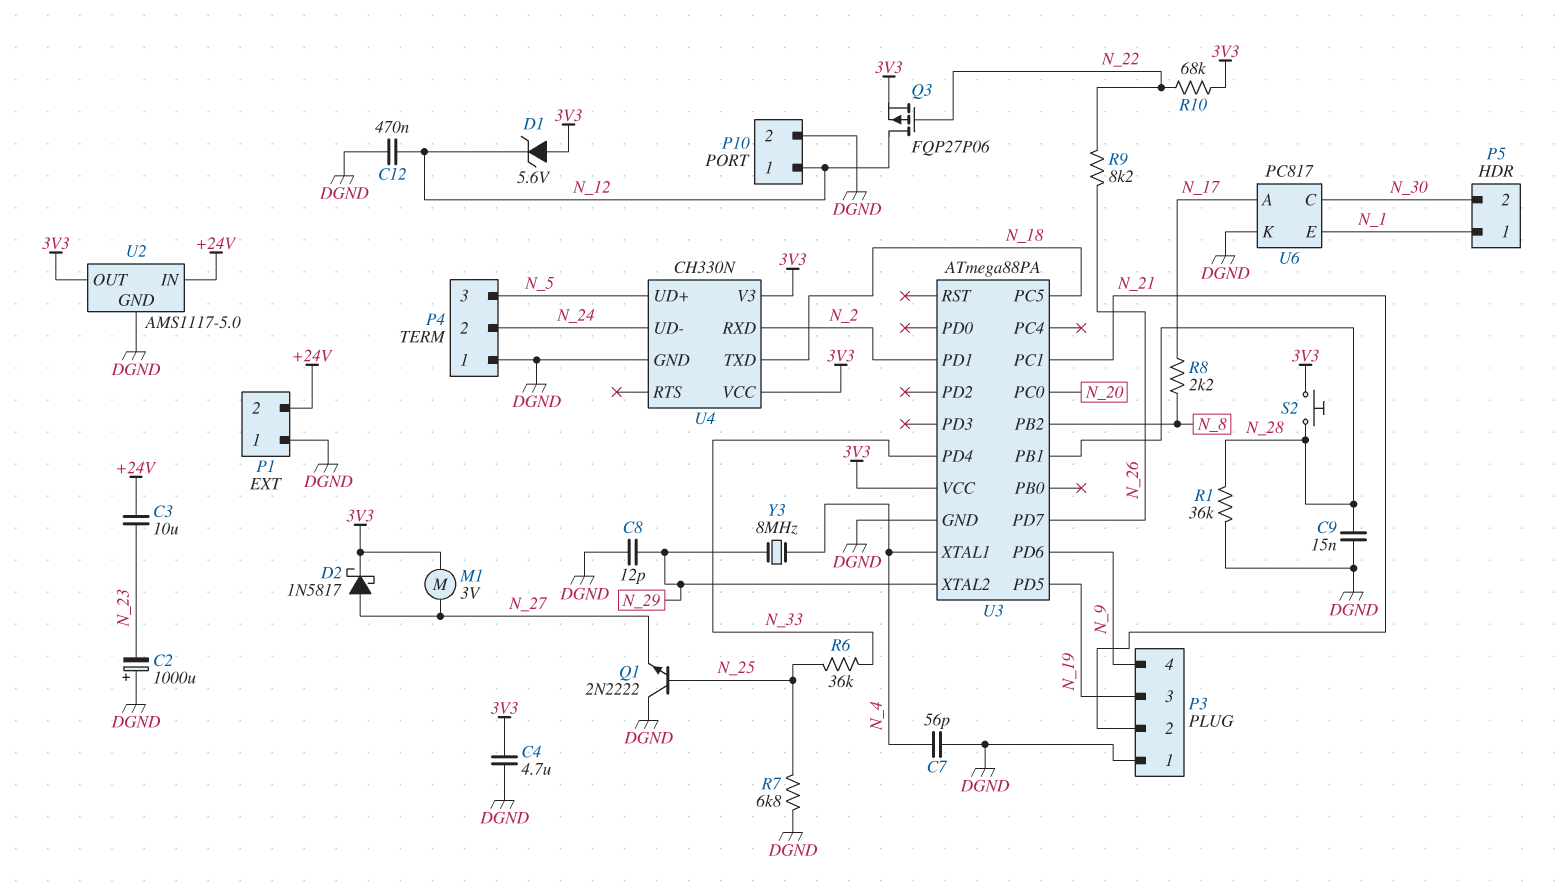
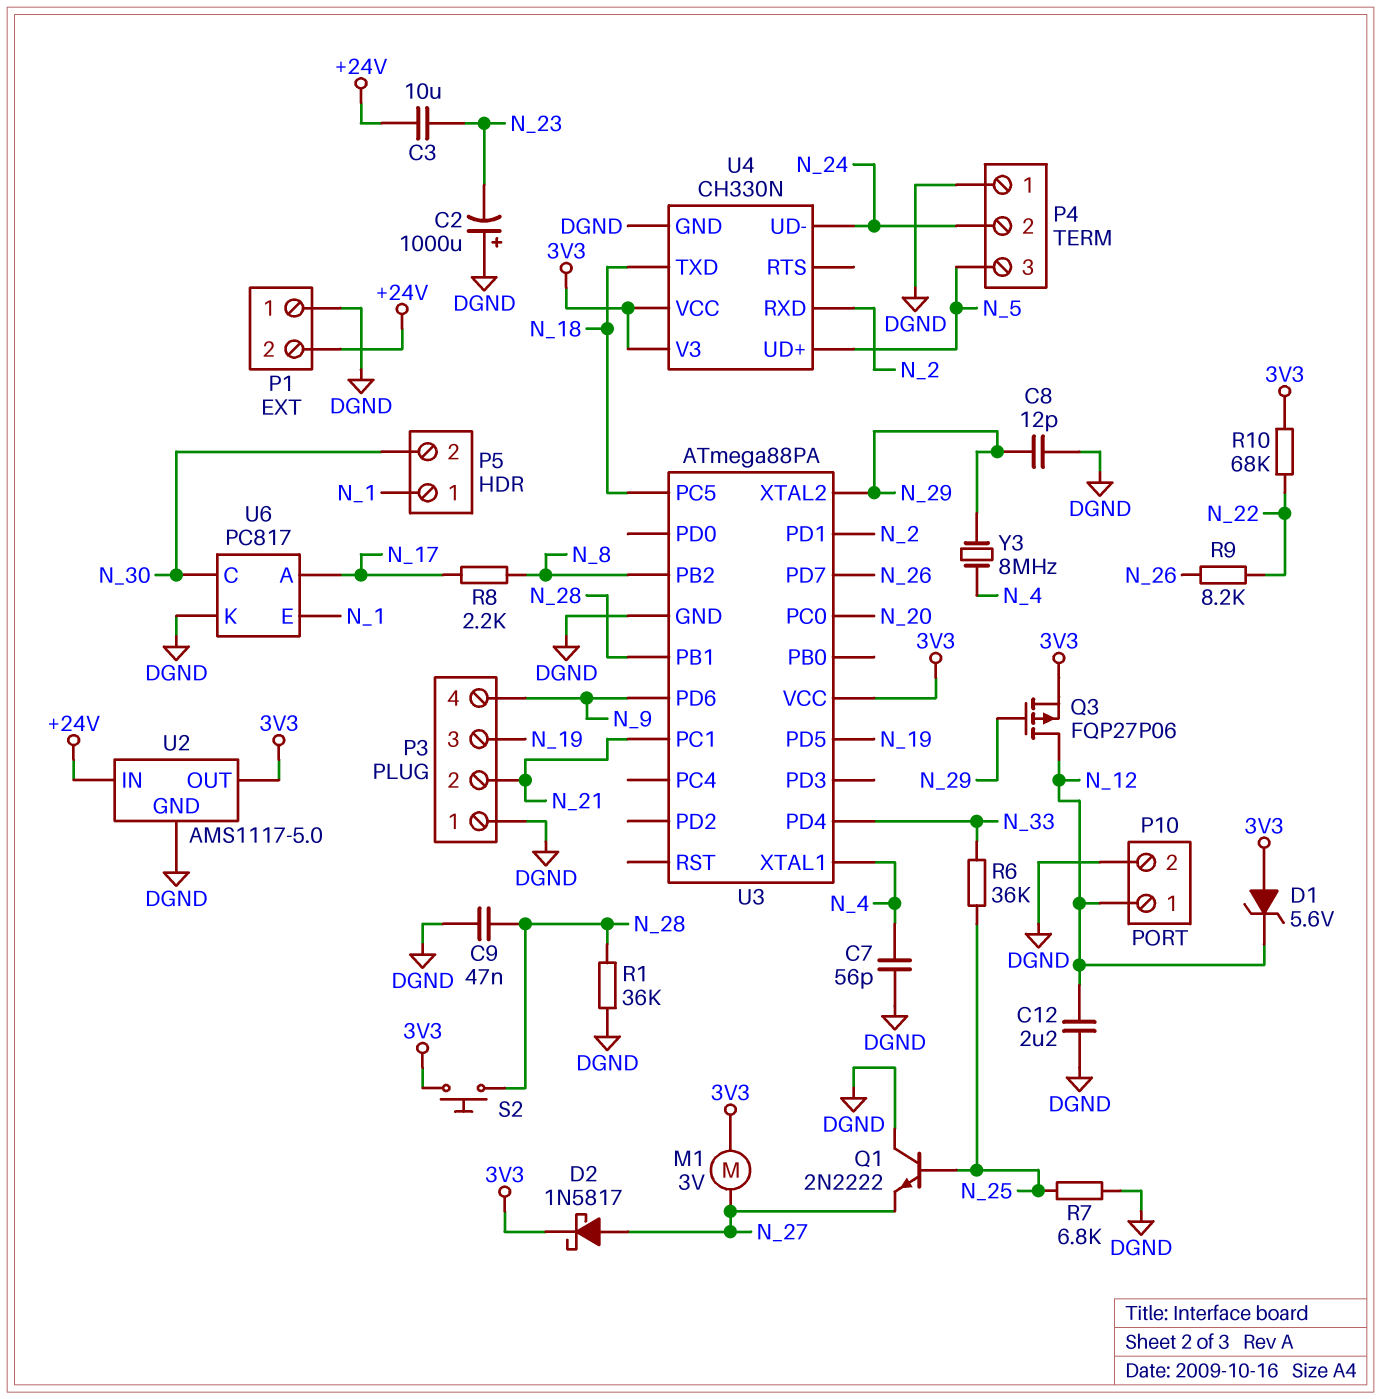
C4: 4.7uF (3V3, DGND) -> none
C9: 15nF (DGND, N_28) -> 47nF (DGND, N_28)
C12: 470nF (DGND, N_12) -> 2.2uF (DGND, N_12)
Q3: PMOS FQP27P06 (G N_22, D N_12, S 3V3) -> PMOS FQP27P06 (G N_29, D N_12, S 3V3)

